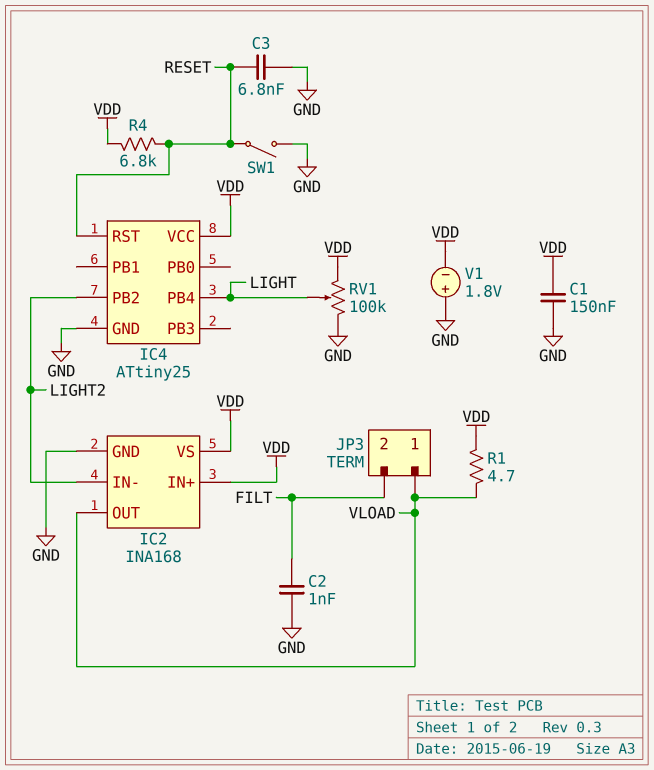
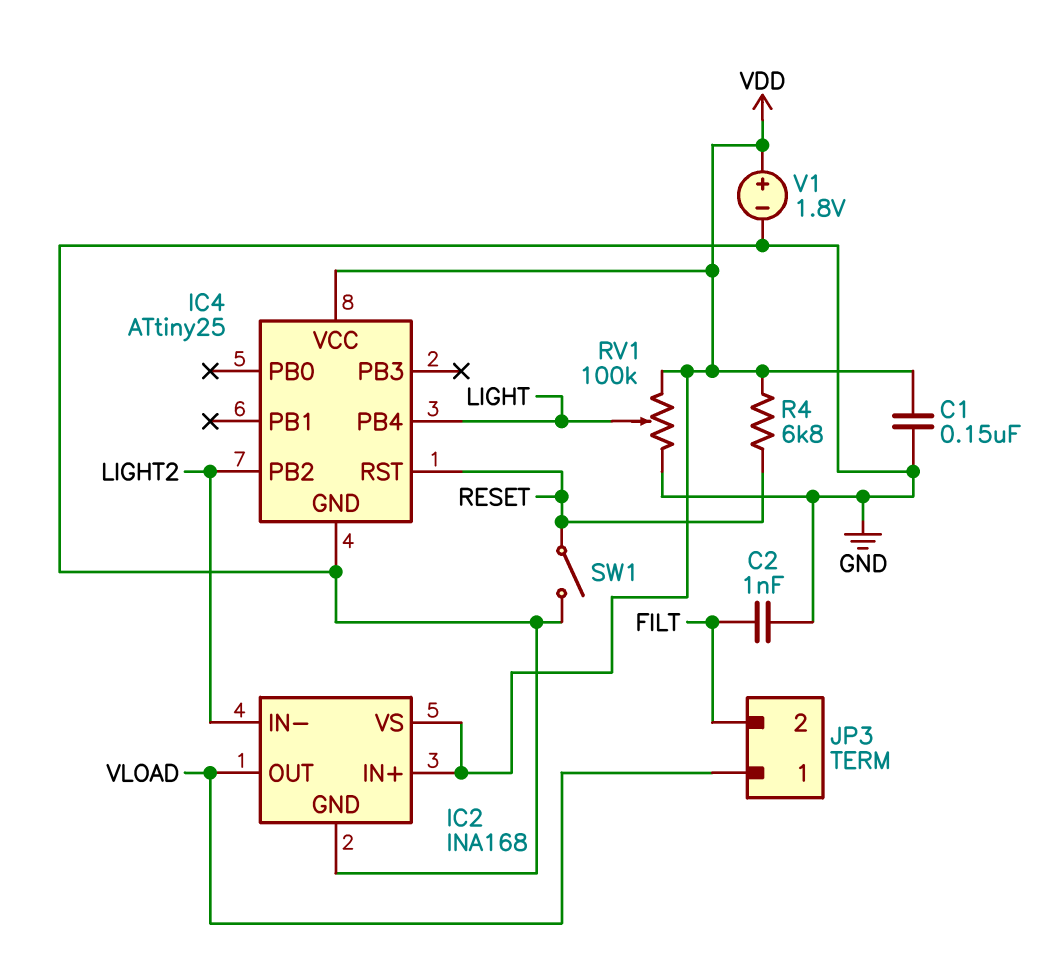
C3: 6.8nF (GND, RESET) -> none
R1: 4.7 (VDD, VLOAD) -> none
V1: 1.8V (plus GND, minus VDD) -> 1.8V (plus VDD, minus GND)

